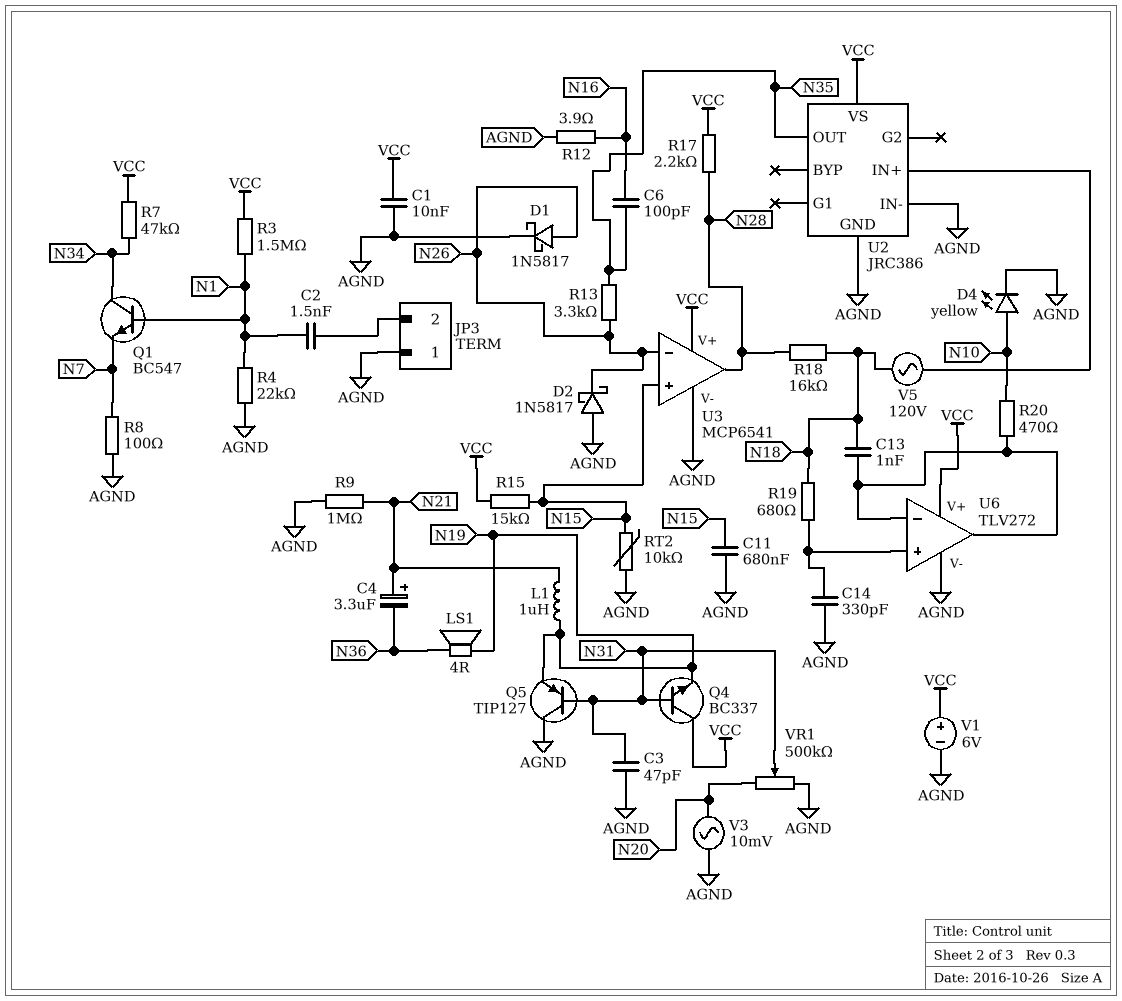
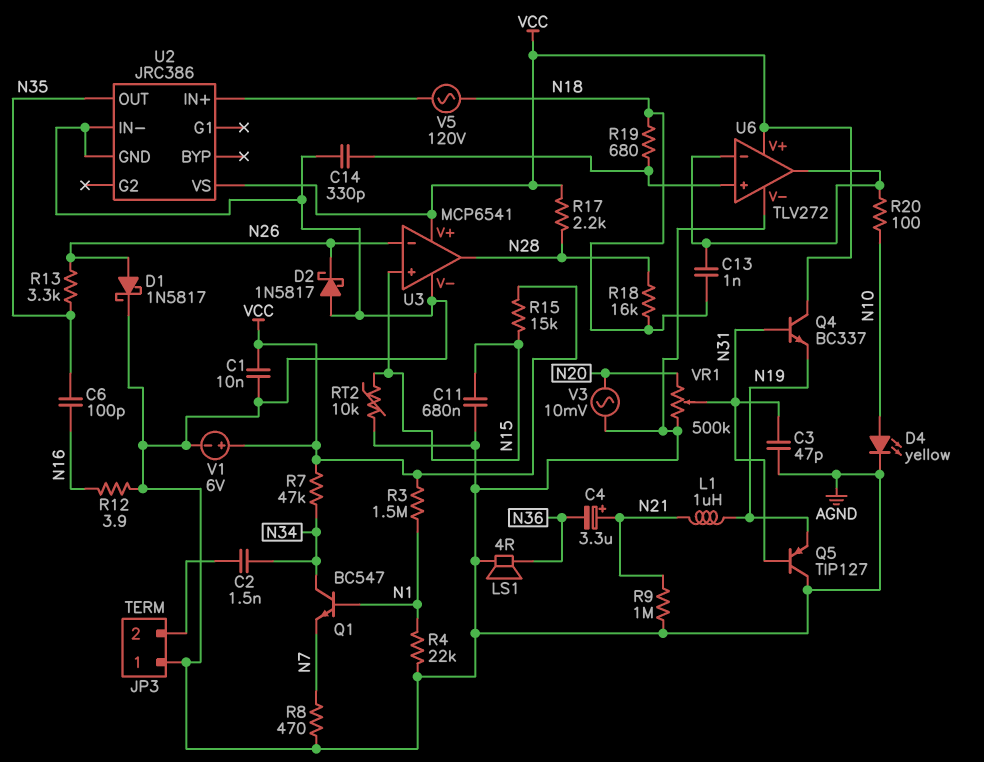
C2: 1.5nF (JP3/2, N1) -> 1.5nF (JP3/2, N34)
LS1: speaker 4R (N19, N36) -> speaker 4R (AGND, N36)
R8: 100 (AGND, N7) -> 470 (AGND, N7)
R20: 470 (N10, U6/in-) -> 100 (N10, U6/in-)

